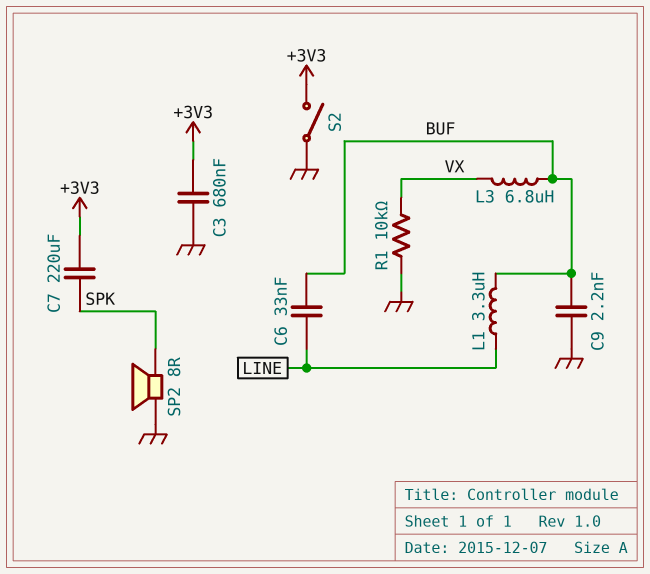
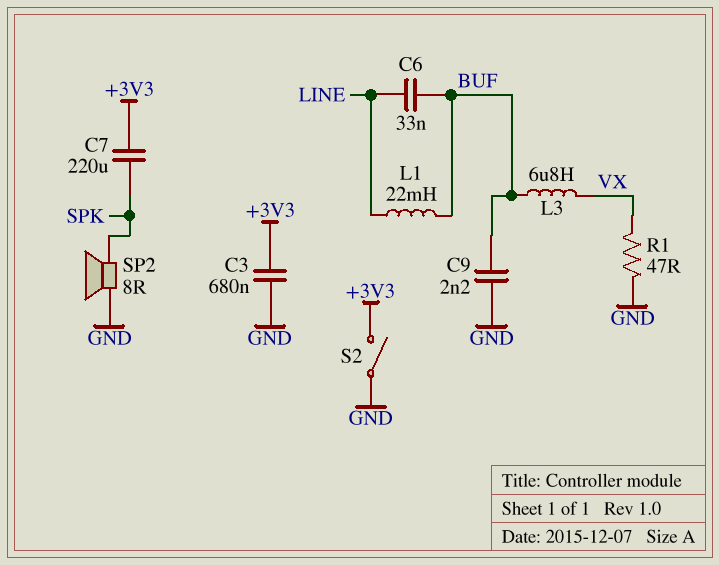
L1: 3.3uH (BUF, LINE) -> 22mH (BUF, LINE)
R1: 10k (GND, VX) -> 47 (GND, VX)

